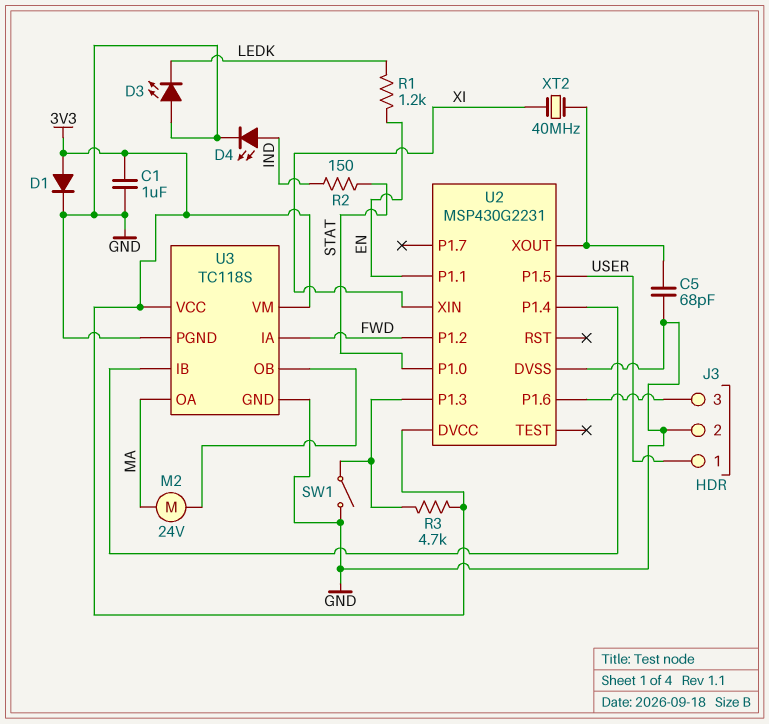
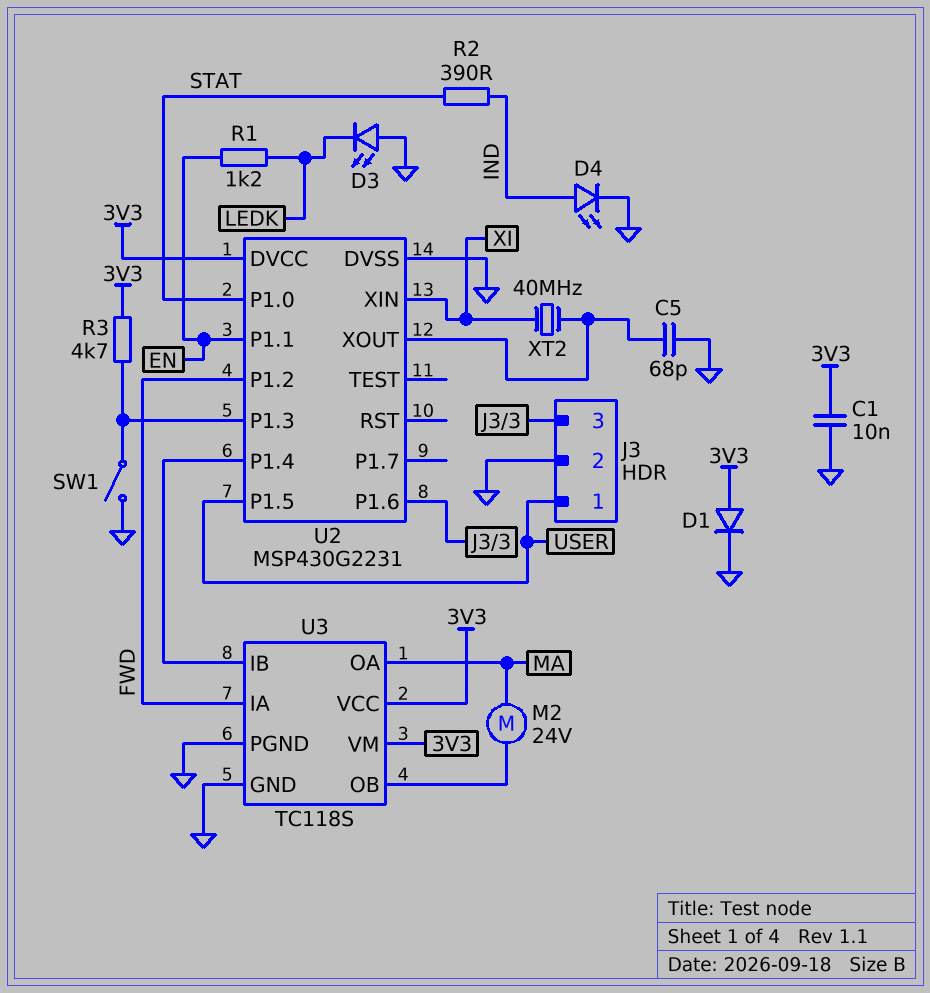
C1: 1uF (3V3, GND) -> 10nF (3V3, GND)
R2: 150 (IND, STAT) -> 390 (IND, STAT)

